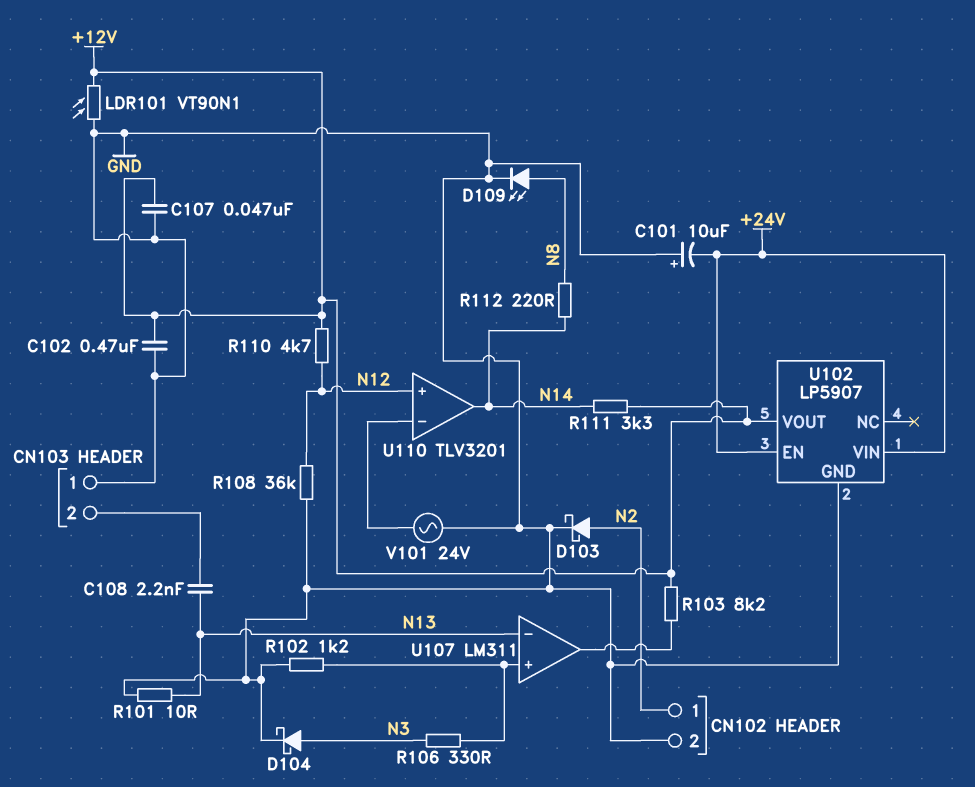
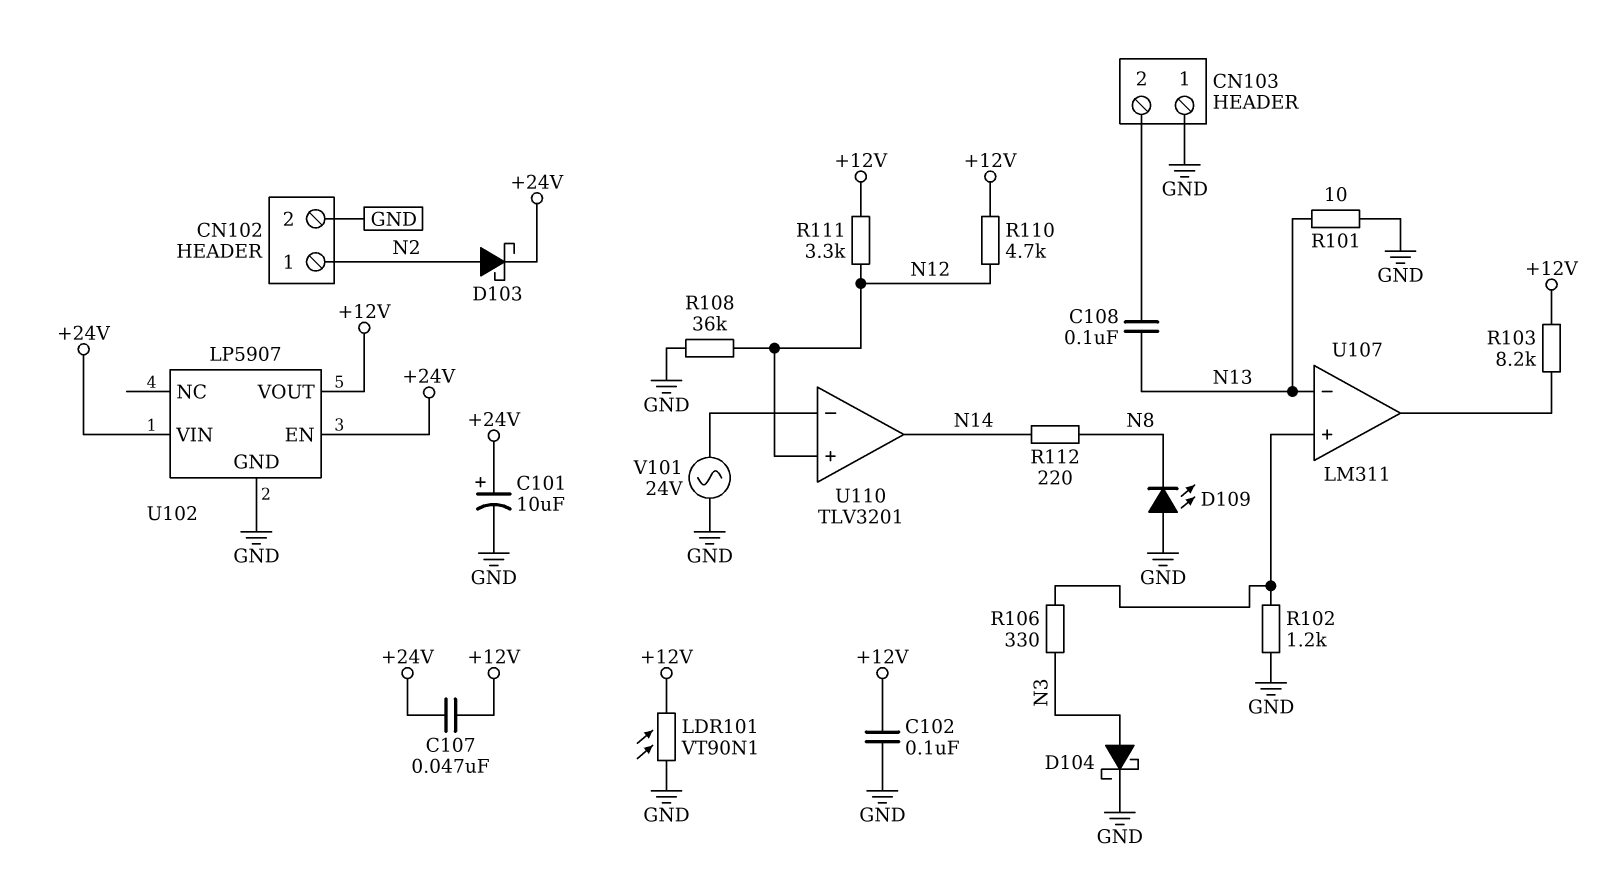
C101: 10uF (plus GND, minus +24V) -> 10uF (plus +24V, minus GND)
C102: 470nF (+12V, GND) -> 100nF (+12V, GND)
C107: 47nF (+12V, GND) -> 47nF (+12V, +24V)
C108: 2.2nF (CN103/2, N13) -> 100nF (CN103/2, N13)
D103: schottky (A N2, K GND) -> schottky (A N2, K +24V)
D109: LED (A N8, K GND) -> LED (A GND, K N8)
R111: 3.3k (+12V, N14) -> 3.3k (+12V, N12)

